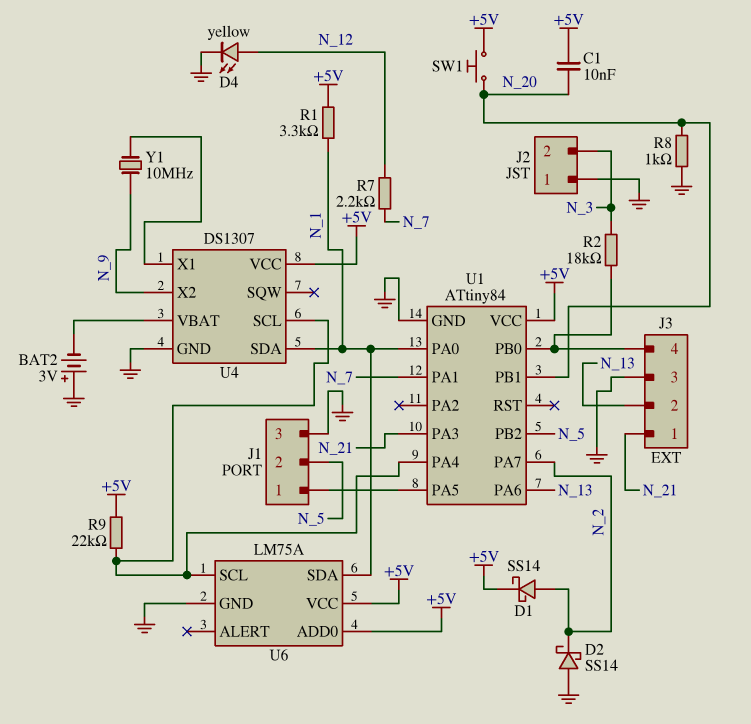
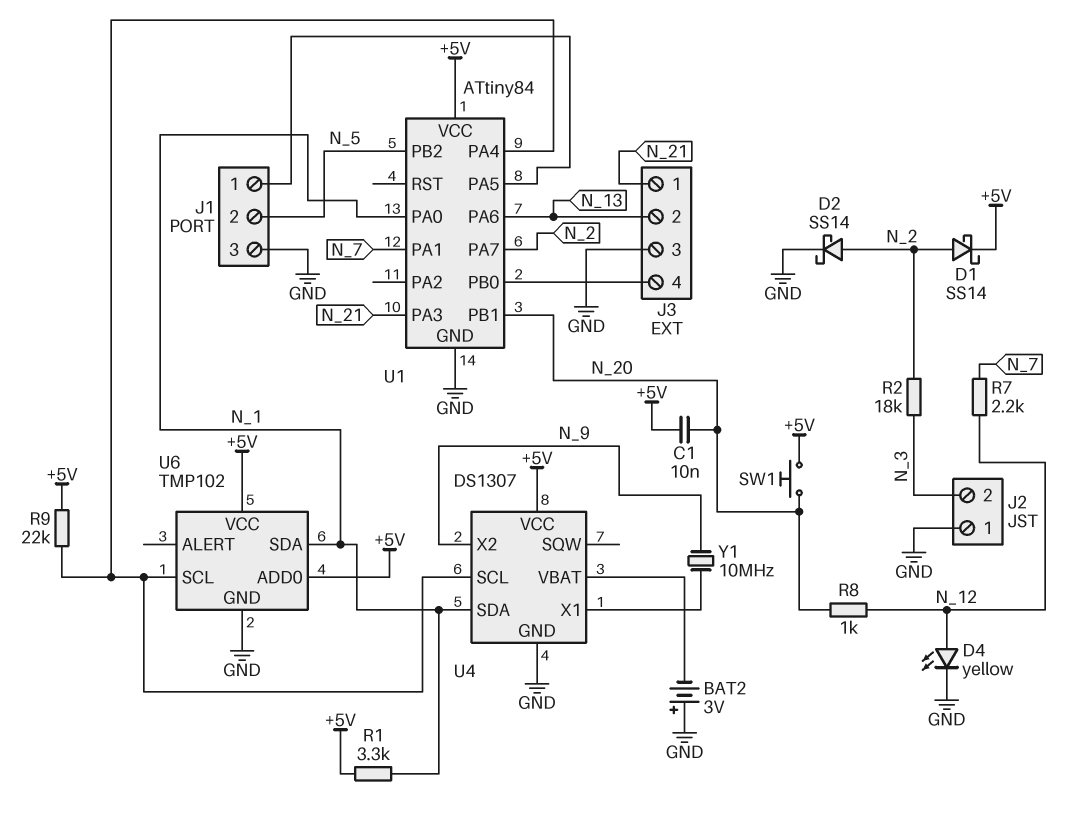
D2: schottky SS14 (A GND, K N_2) -> schottky SS14 (A N_2, K GND)
R2: 18k (J3/4, N_3) -> 18k (N_2, N_3)
R8: 1k (GND, N_20) -> 1k (N_12, N_20)
U6: LM75A -> TMP102

